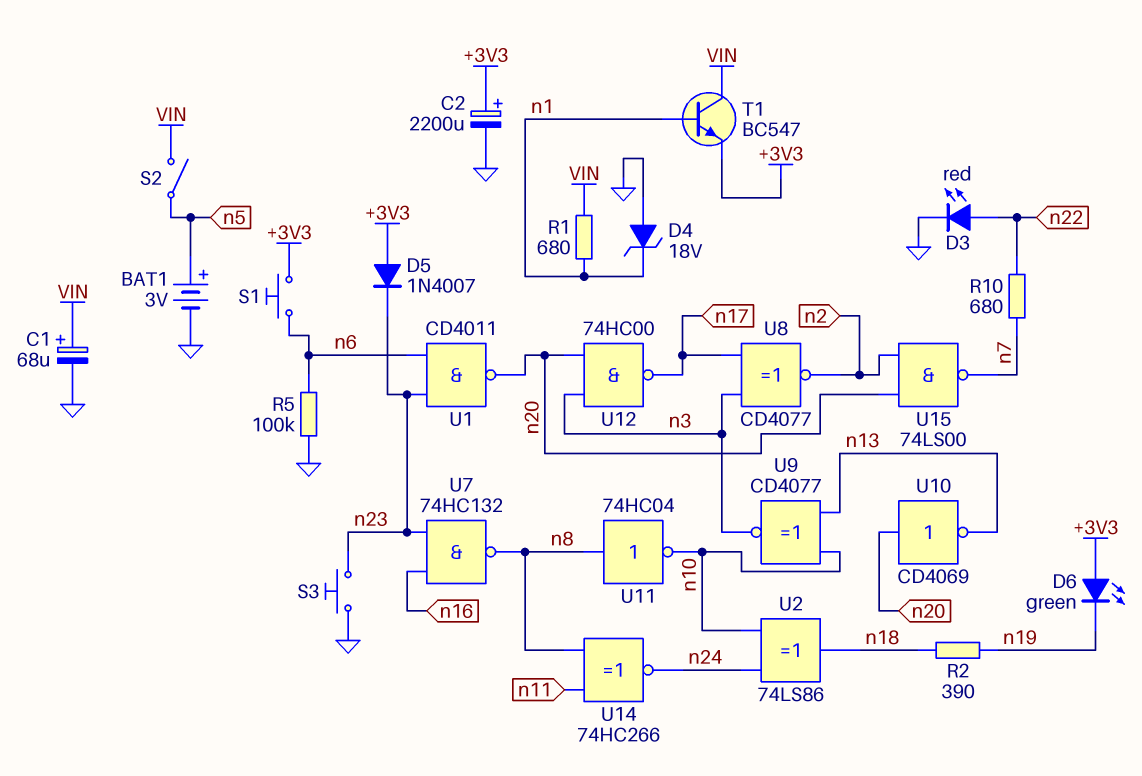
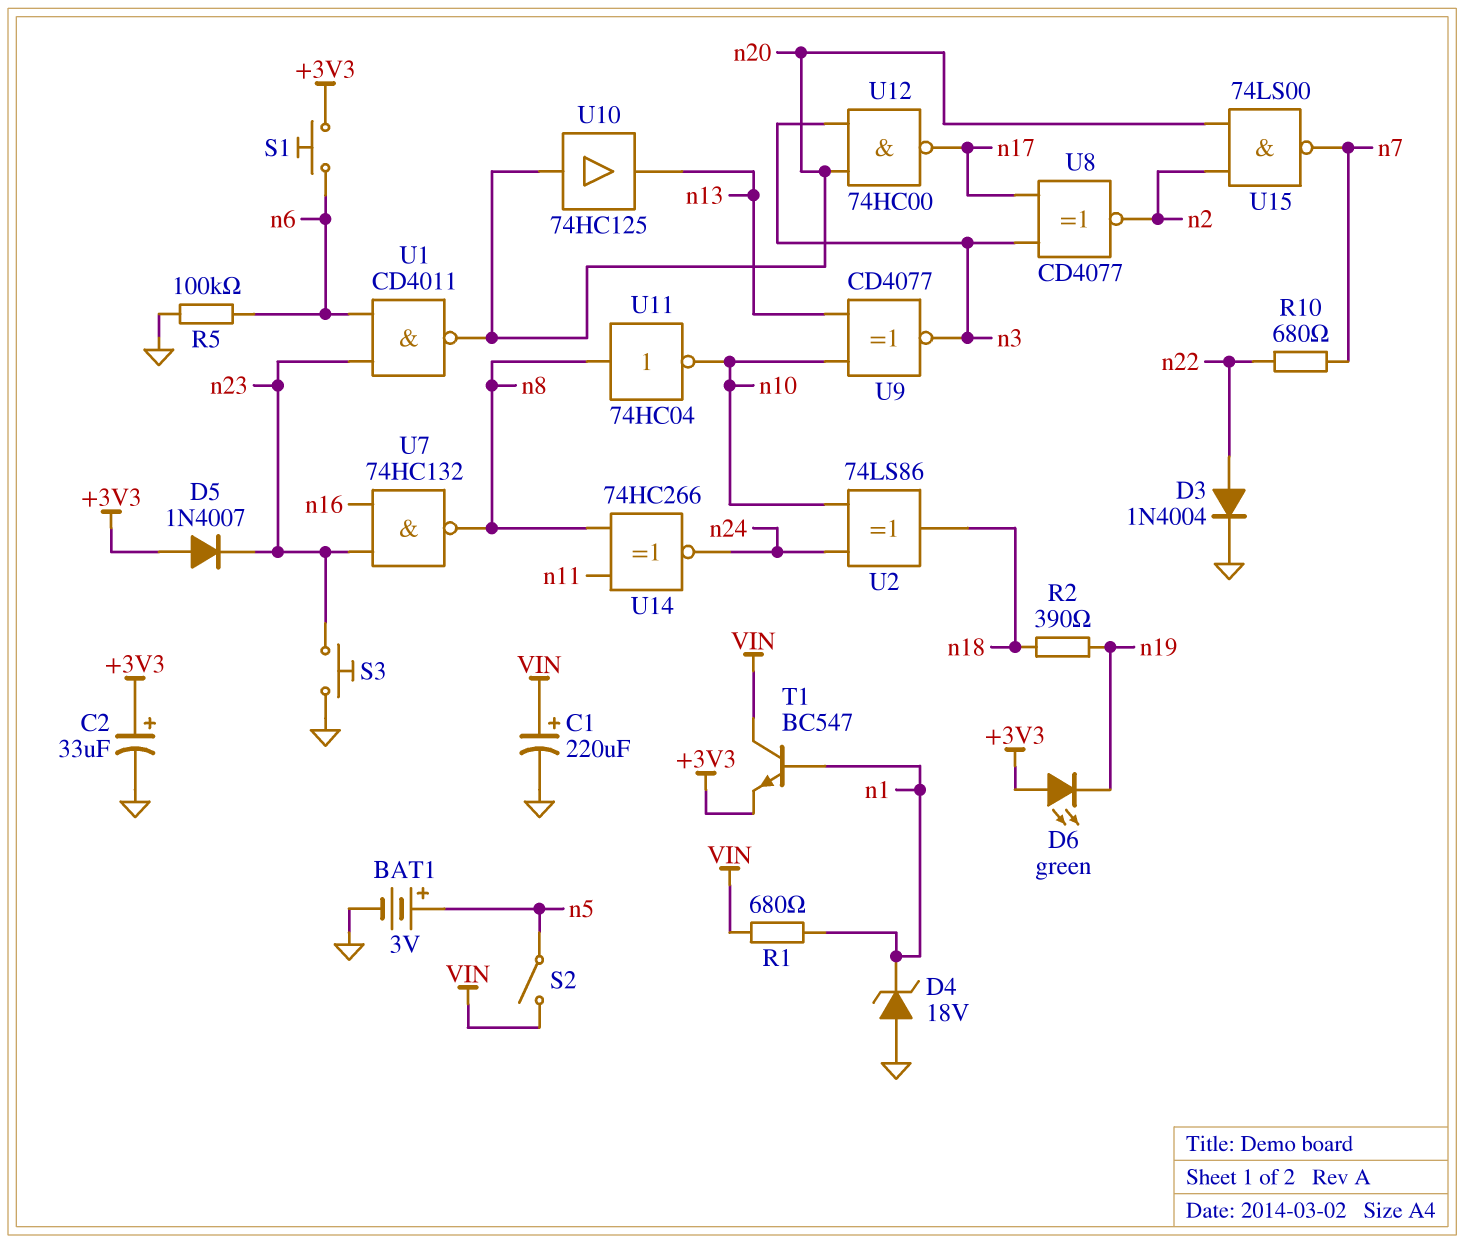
C1: 68uF (plus VIN, minus GND) -> 220uF (plus VIN, minus GND)
C2: 2200uF (plus +3V3, minus GND) -> 33uF (plus +3V3, minus GND)
D3: LED red (A n22, K GND) -> diode 1N4004 (A n22, K GND)
U10: NOT CD4069 (in n20, out n13) -> buffer 74HC125 (in n20, out n13)

